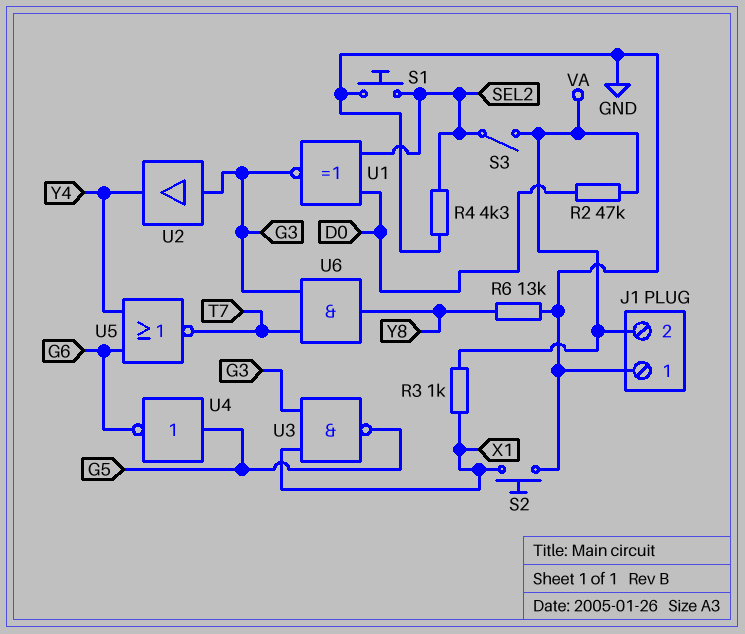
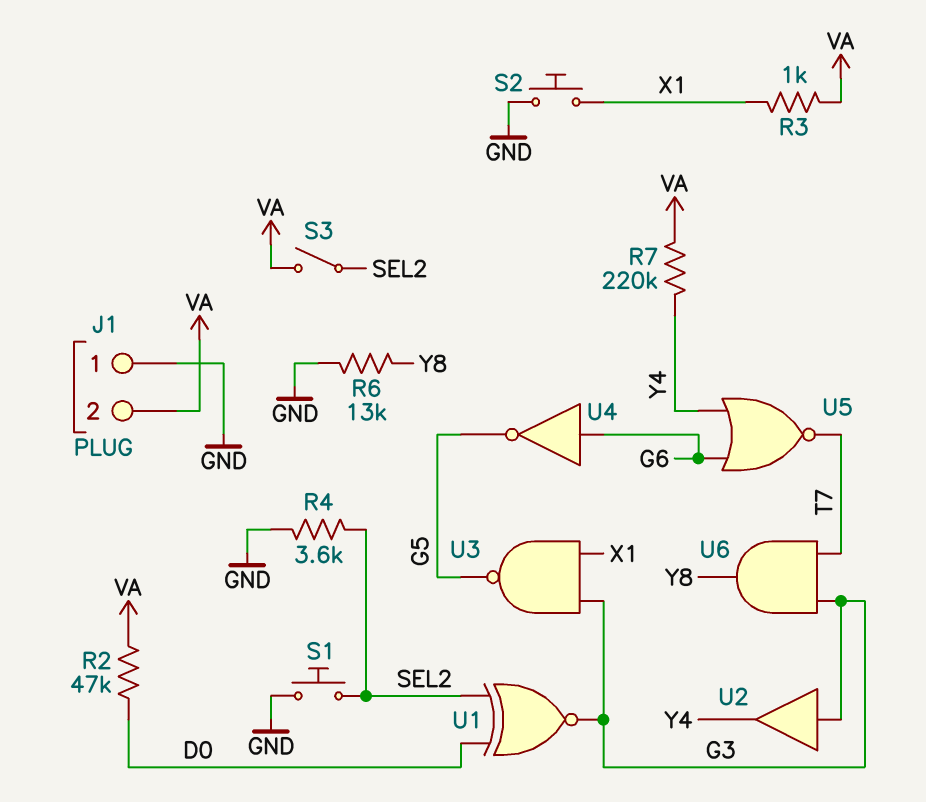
R4: 4.3k (GND, SEL2) -> 3.6k (GND, SEL2)
R7: none -> 220k (VA, Y4)
U4: NOT (in G5, out G6) -> NOT (in G6, out G5)

